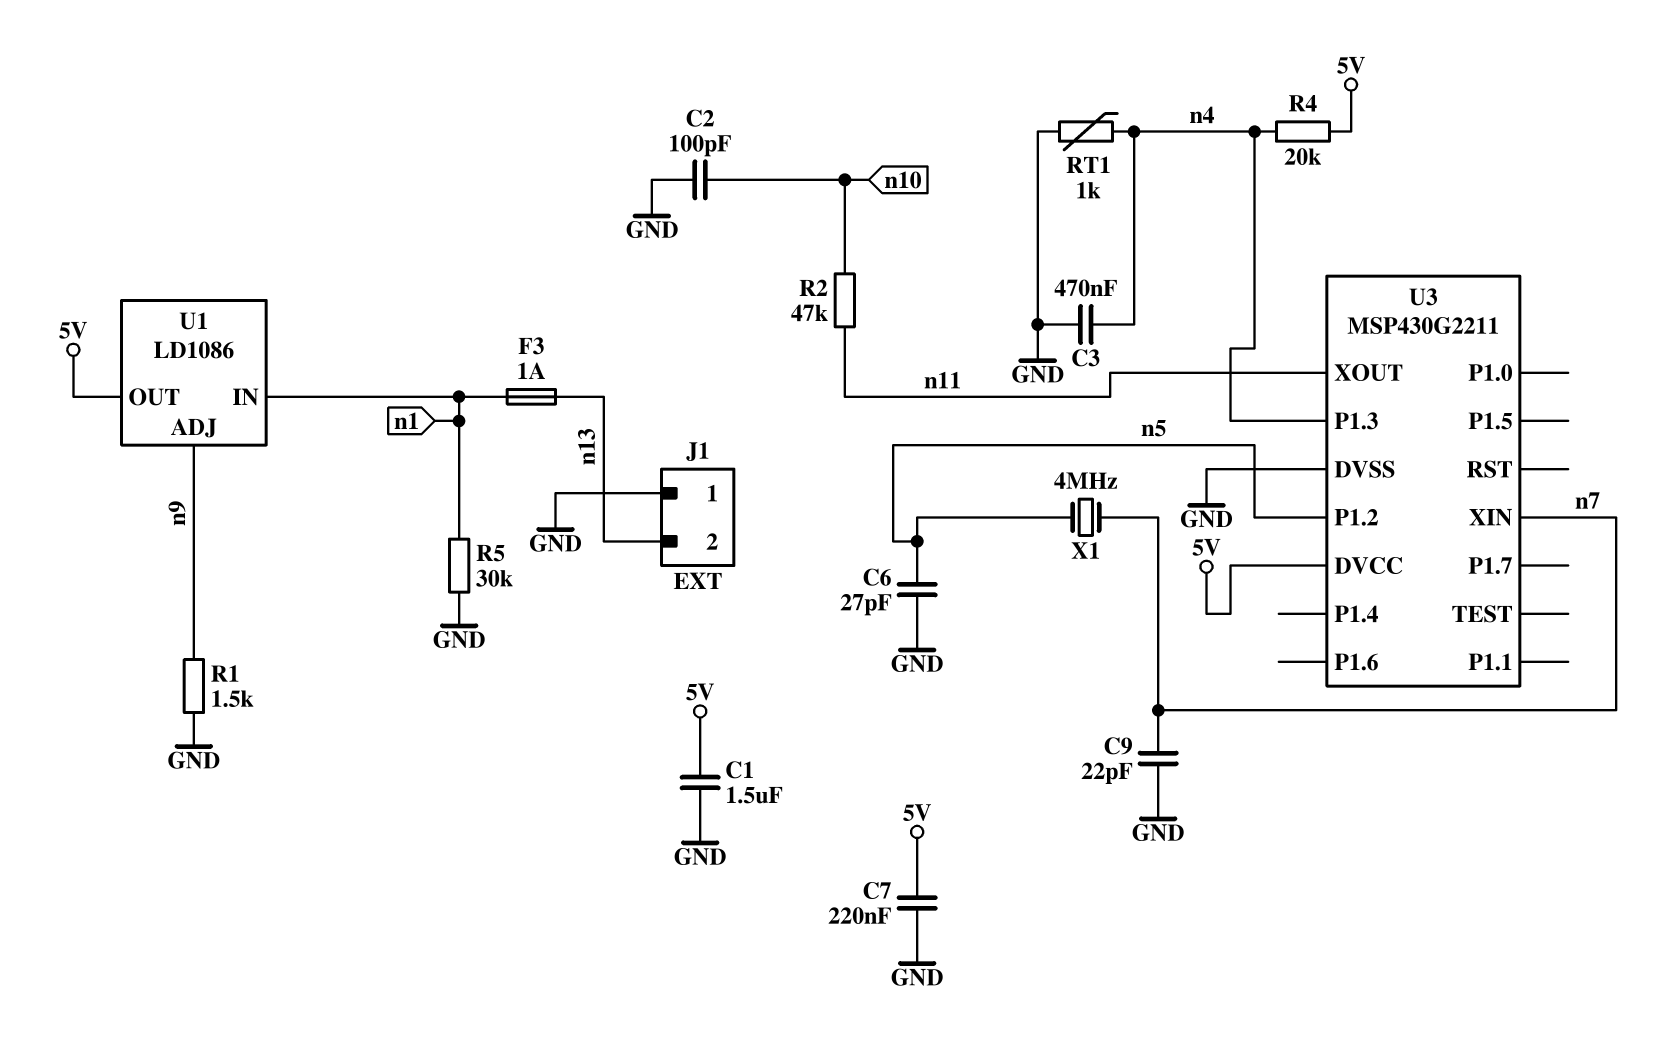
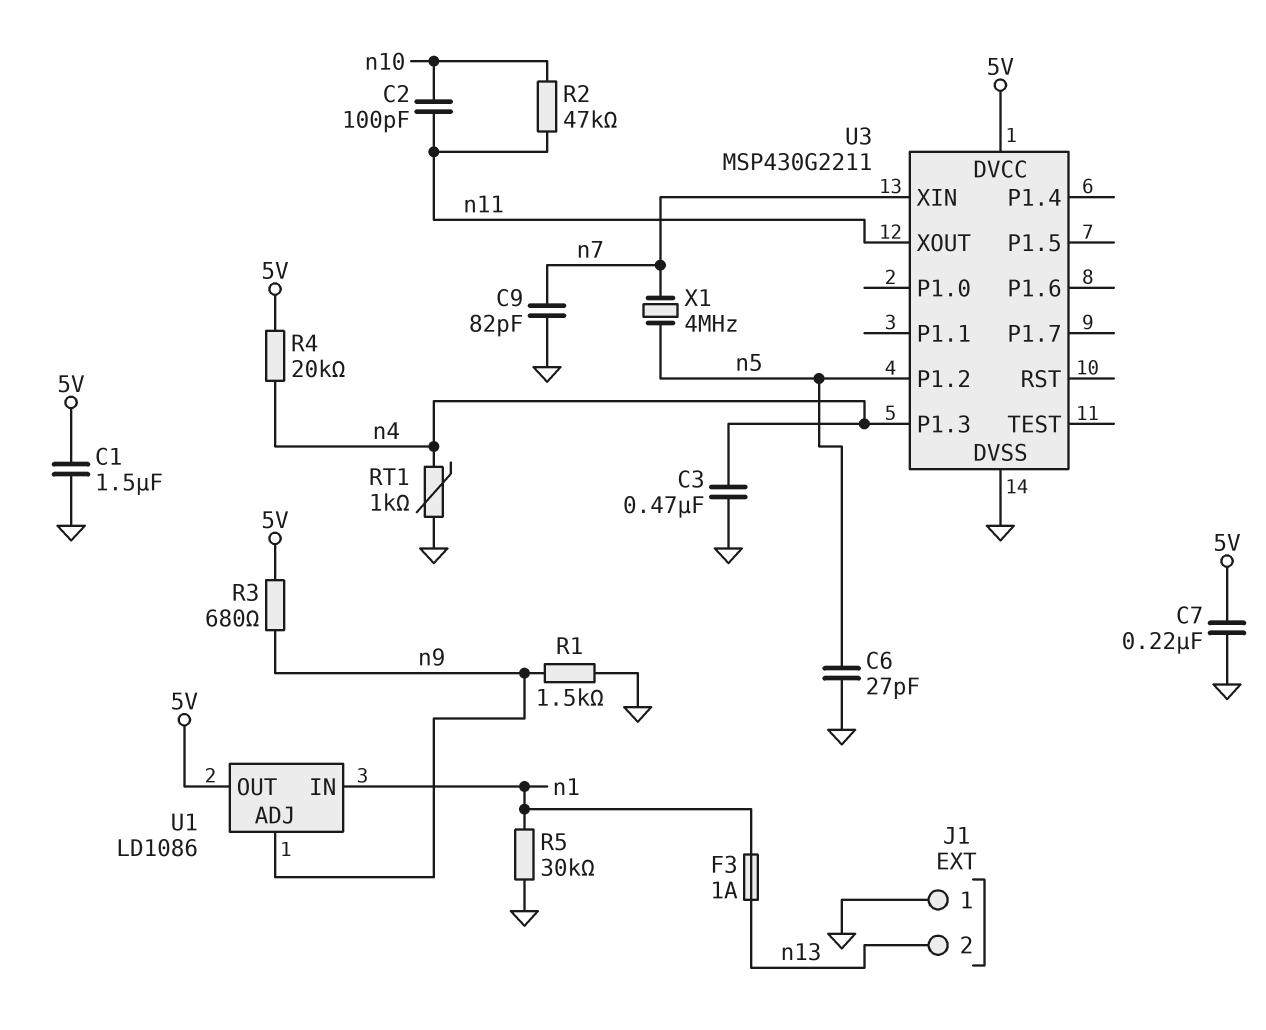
C2: 100pF (GND, n10) -> 100pF (n10, n11)
C9: 22pF (GND, n7) -> 82pF (GND, n7)
R3: none -> 680 (5V, n9)

